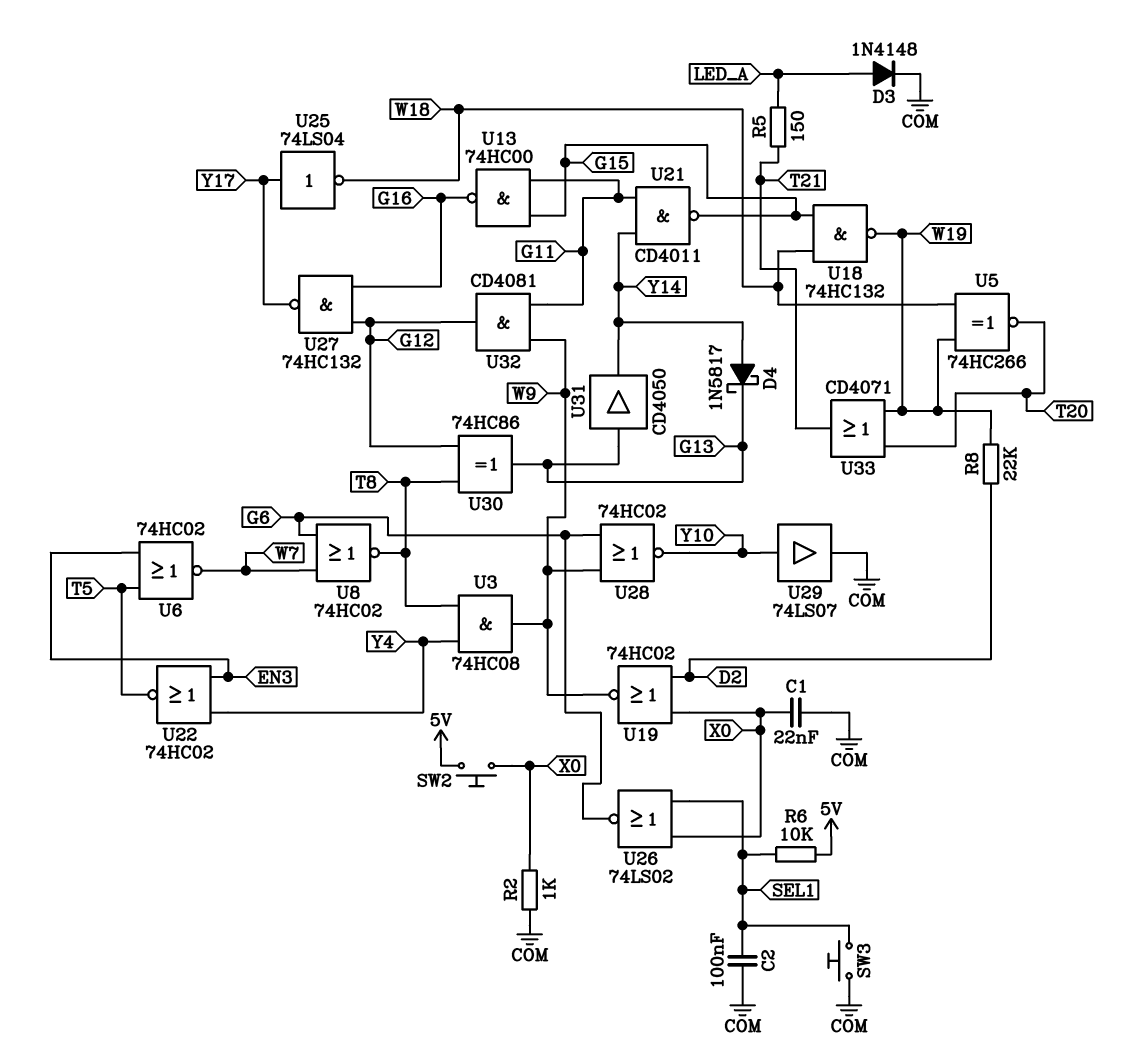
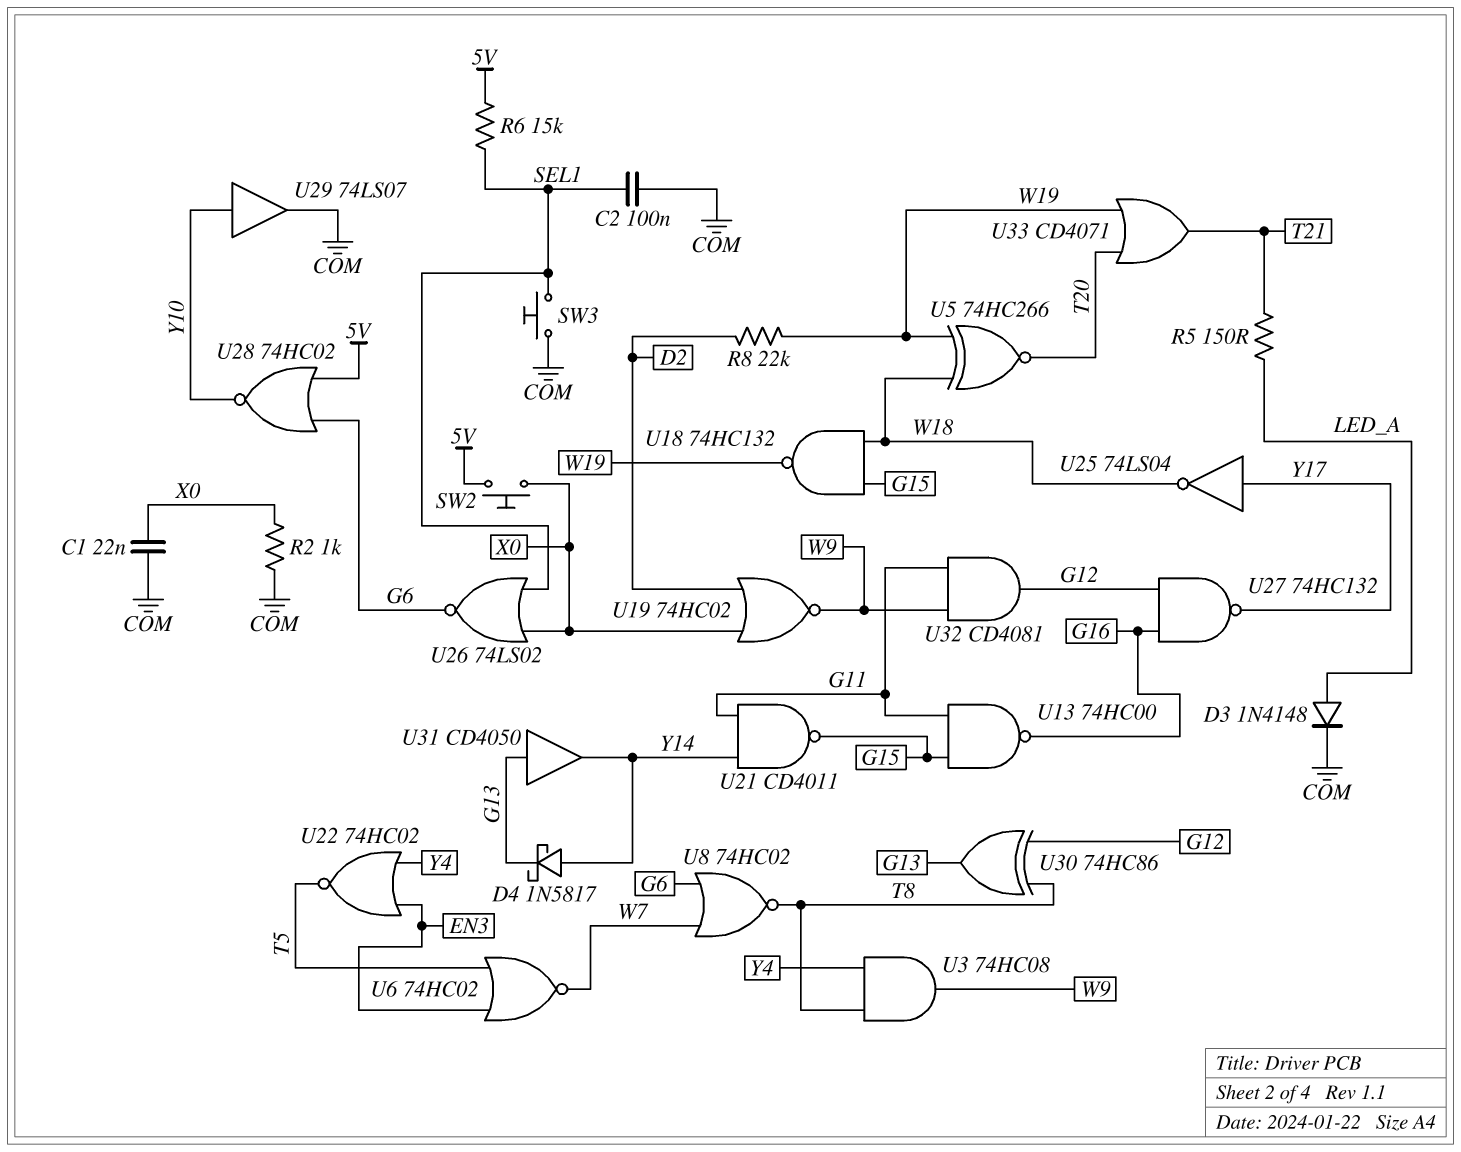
R6: 10k (5V, SEL1) -> 15k (5V, SEL1)
U28: NOR 74HC02 (in G6, in W9, out Y10) -> NOR 74HC02 (in 5V, in G6, out Y10)

